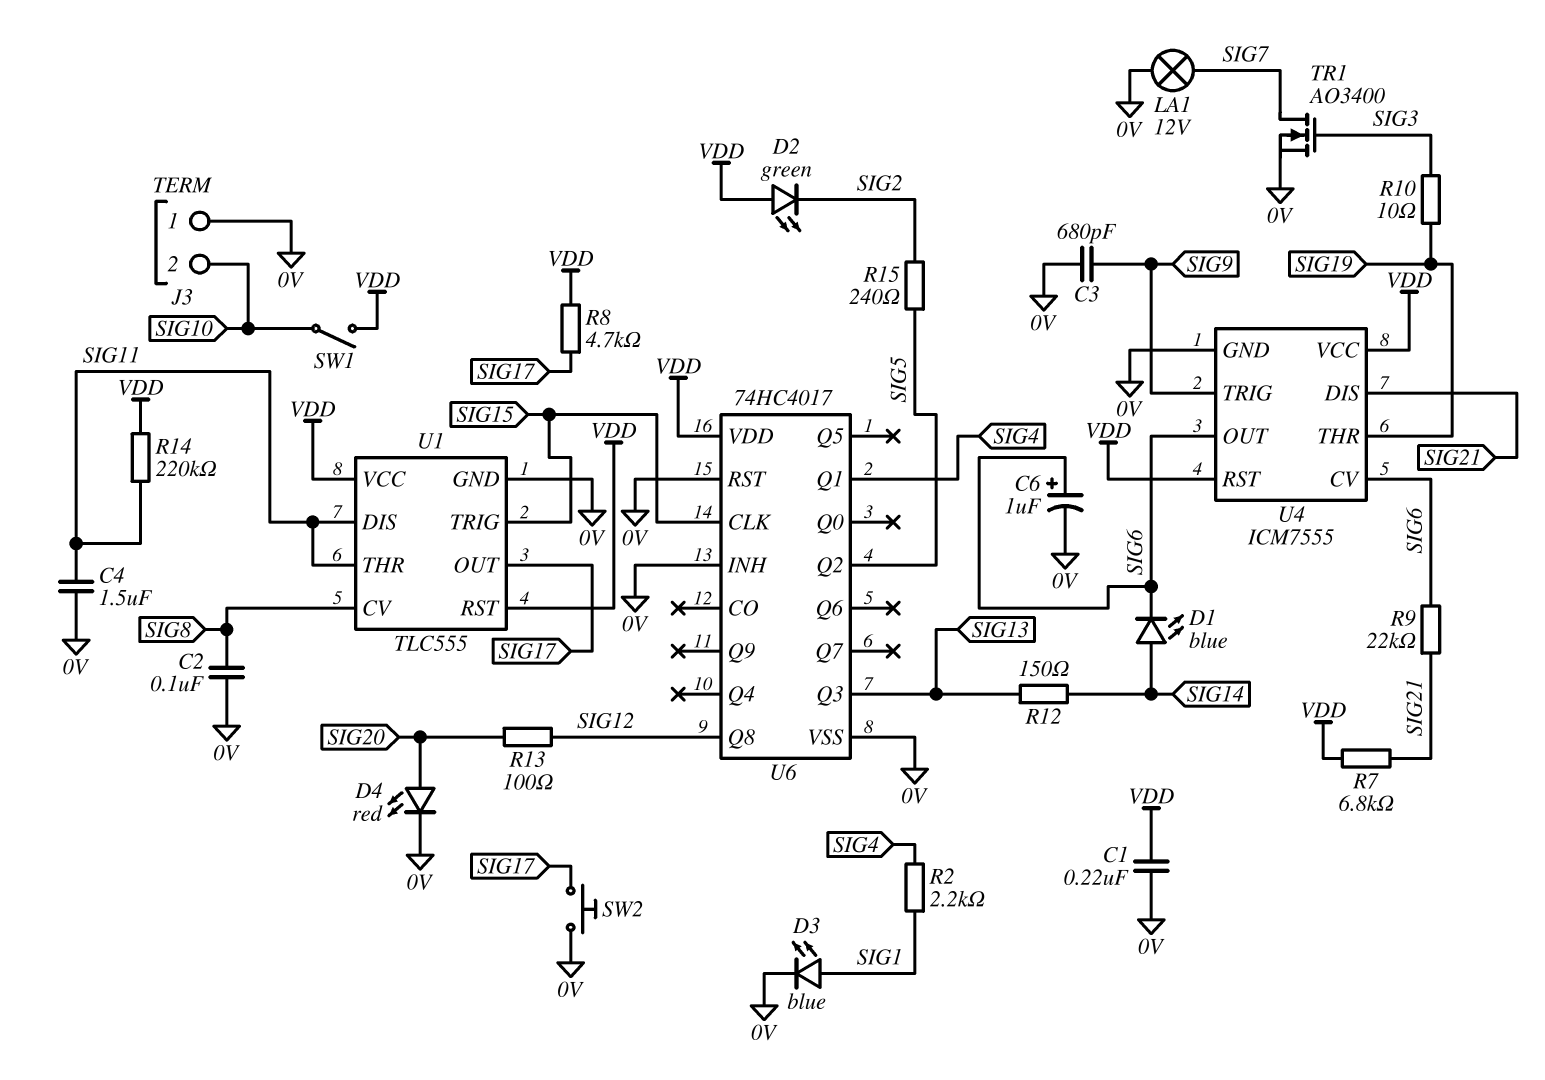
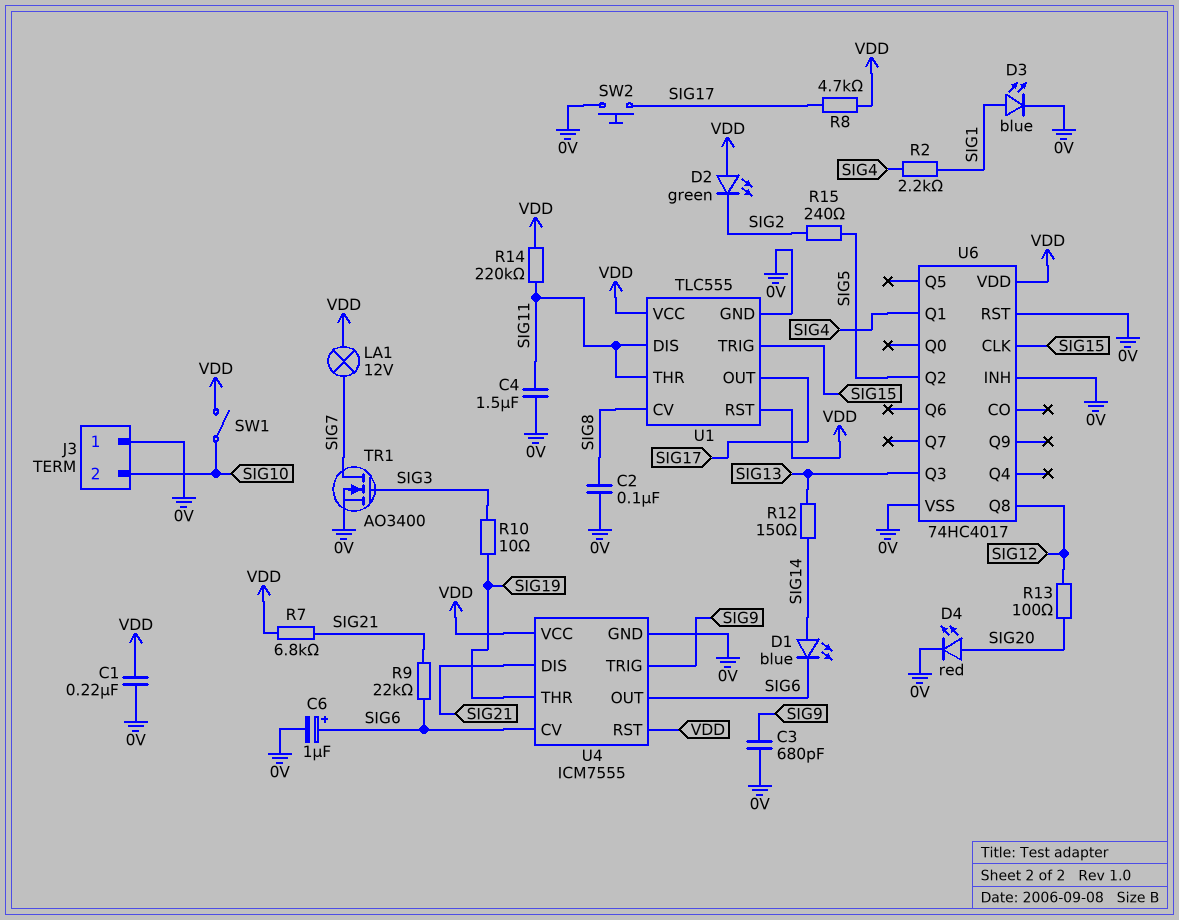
LA1: lamp 12V (0V, SIG7) -> lamp 12V (SIG7, VDD)

